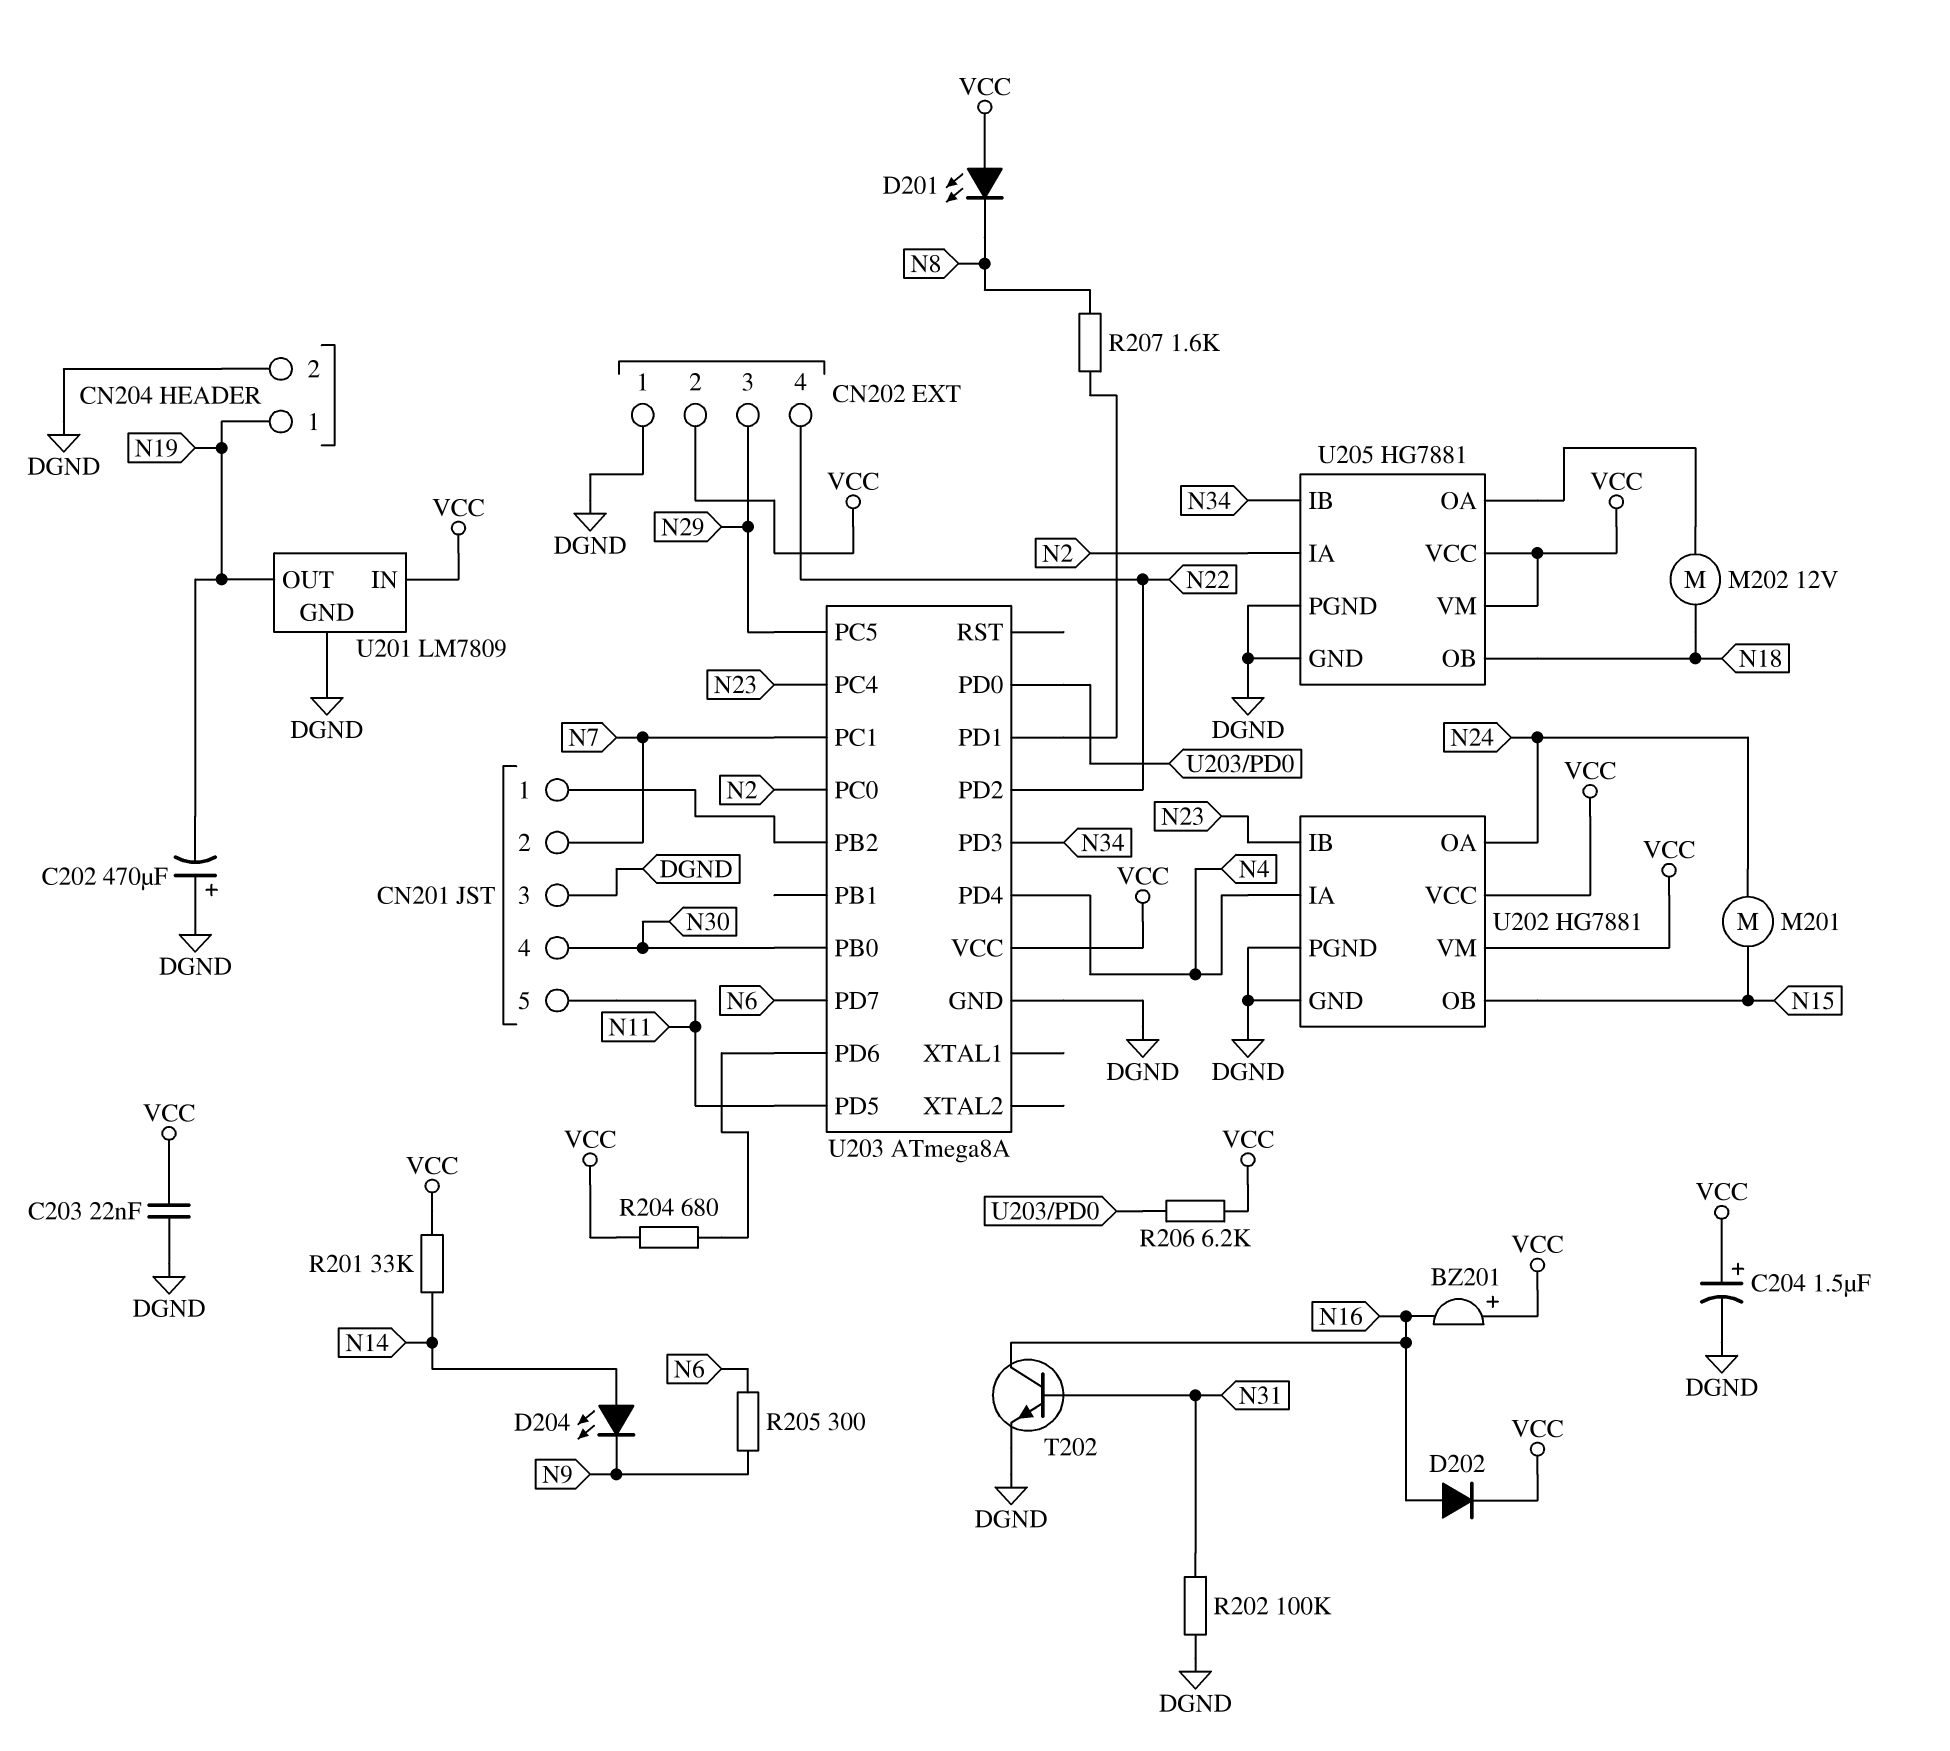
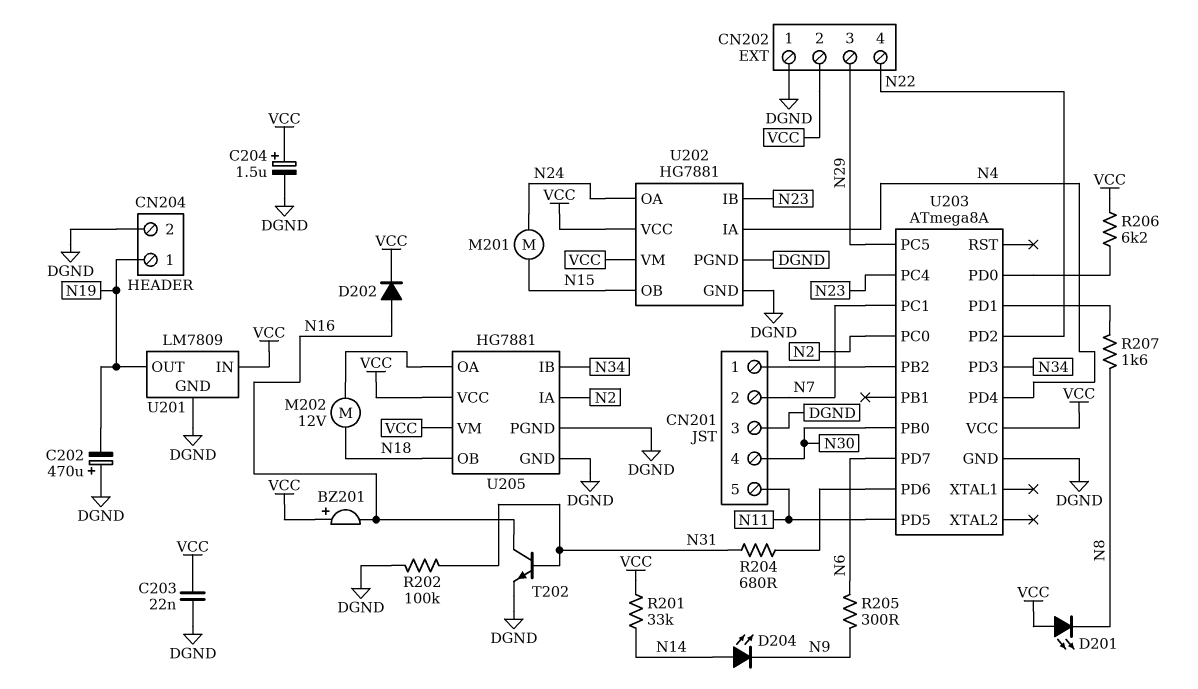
R204: 680 (U203/PD6, VCC) -> 680 (N31, U203/PD6)

